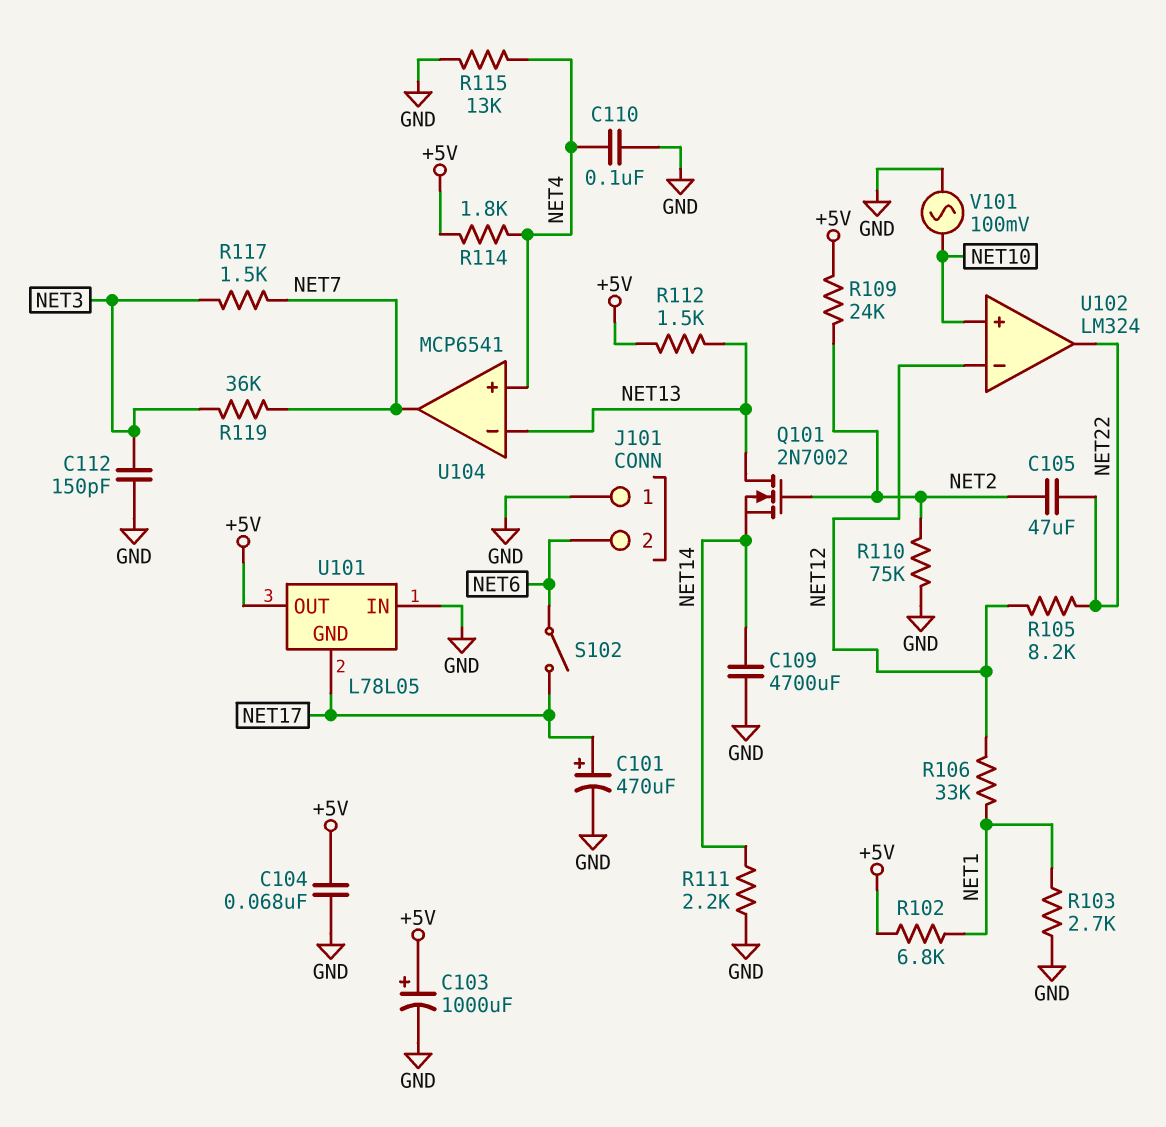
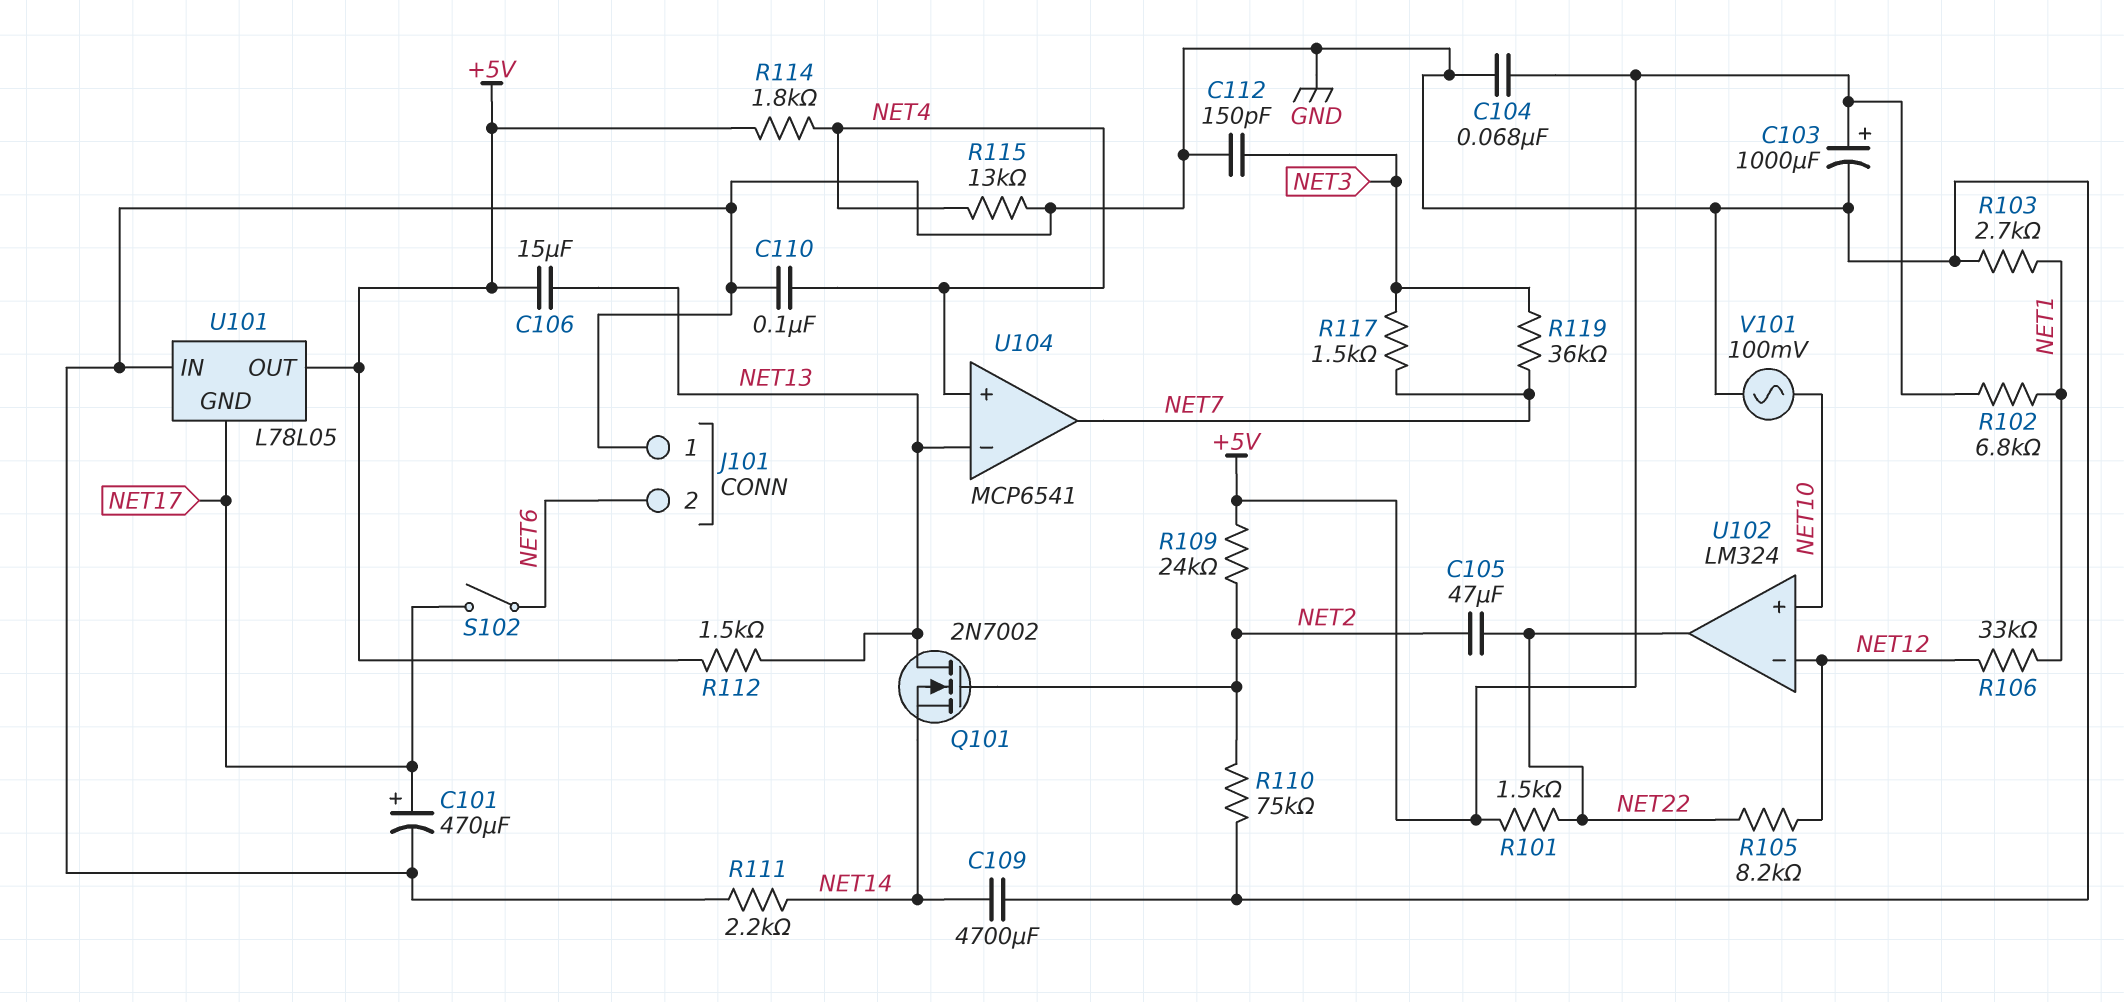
C106: none -> 15uF (+5V, NET13)
R101: none -> 1.5k (+5V, NET22)

